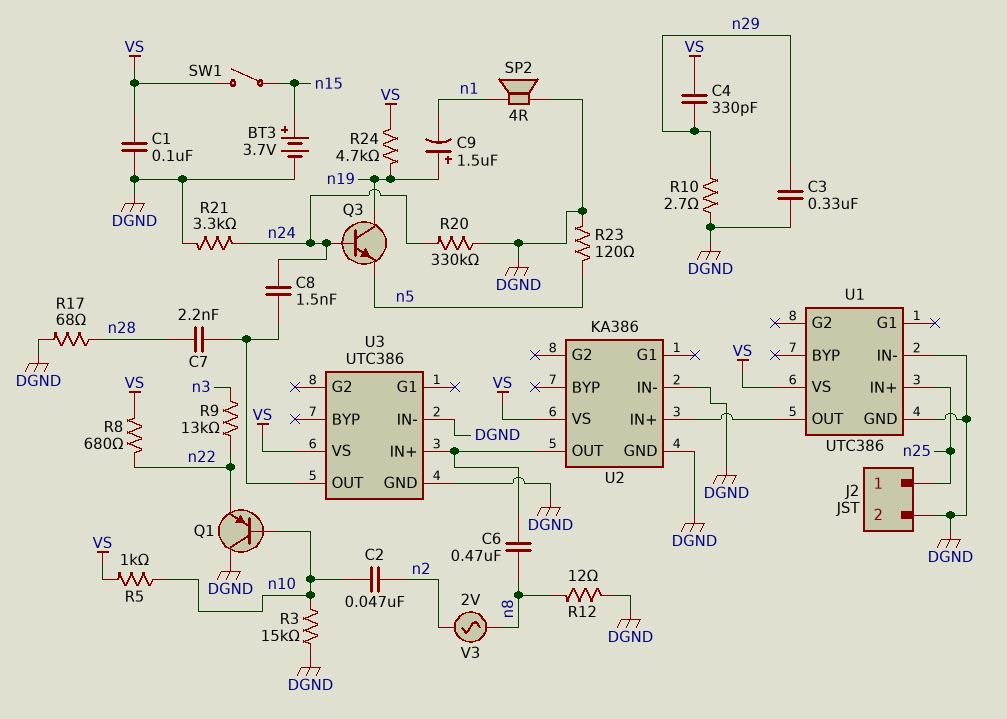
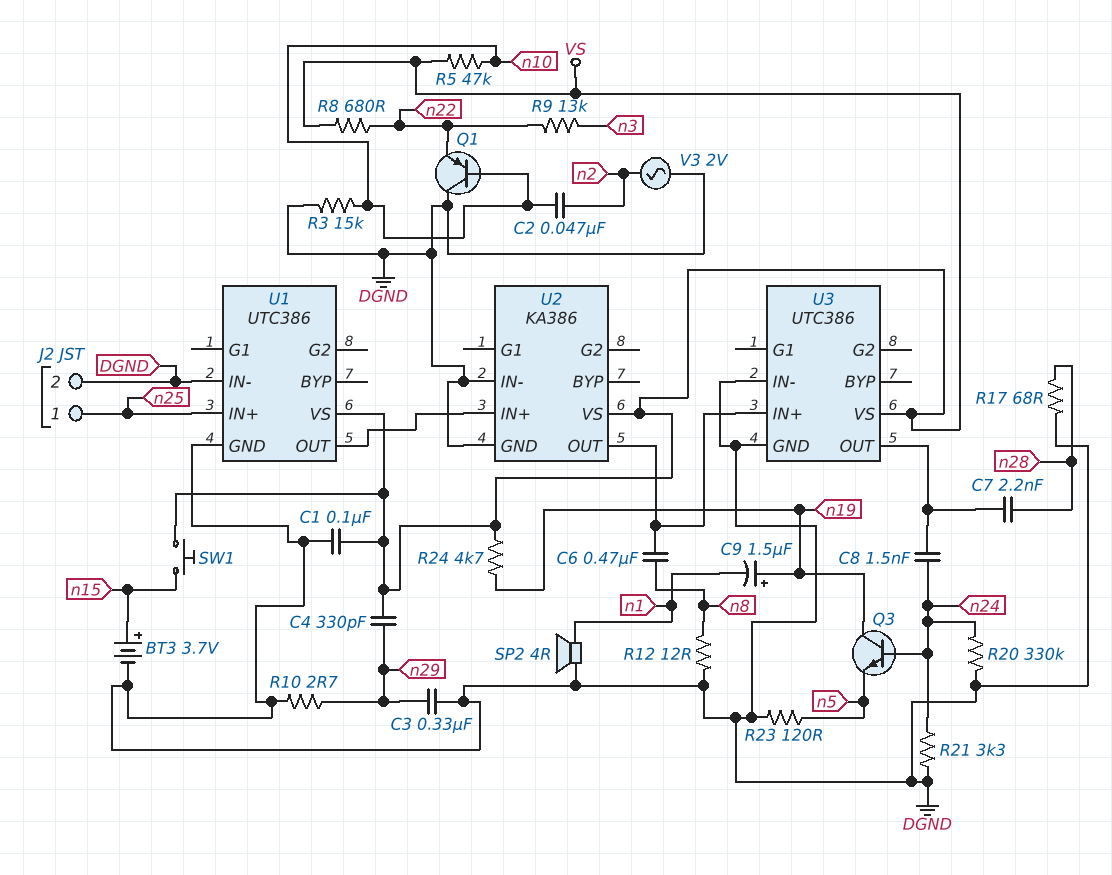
R5: 1k (VS, n10) -> 47k (VS, n10)
SW1: switch (VS, n15) -> button (VS, n15)
V3: AC 2V (n2, n8) -> AC 2V (DGND, n2)

